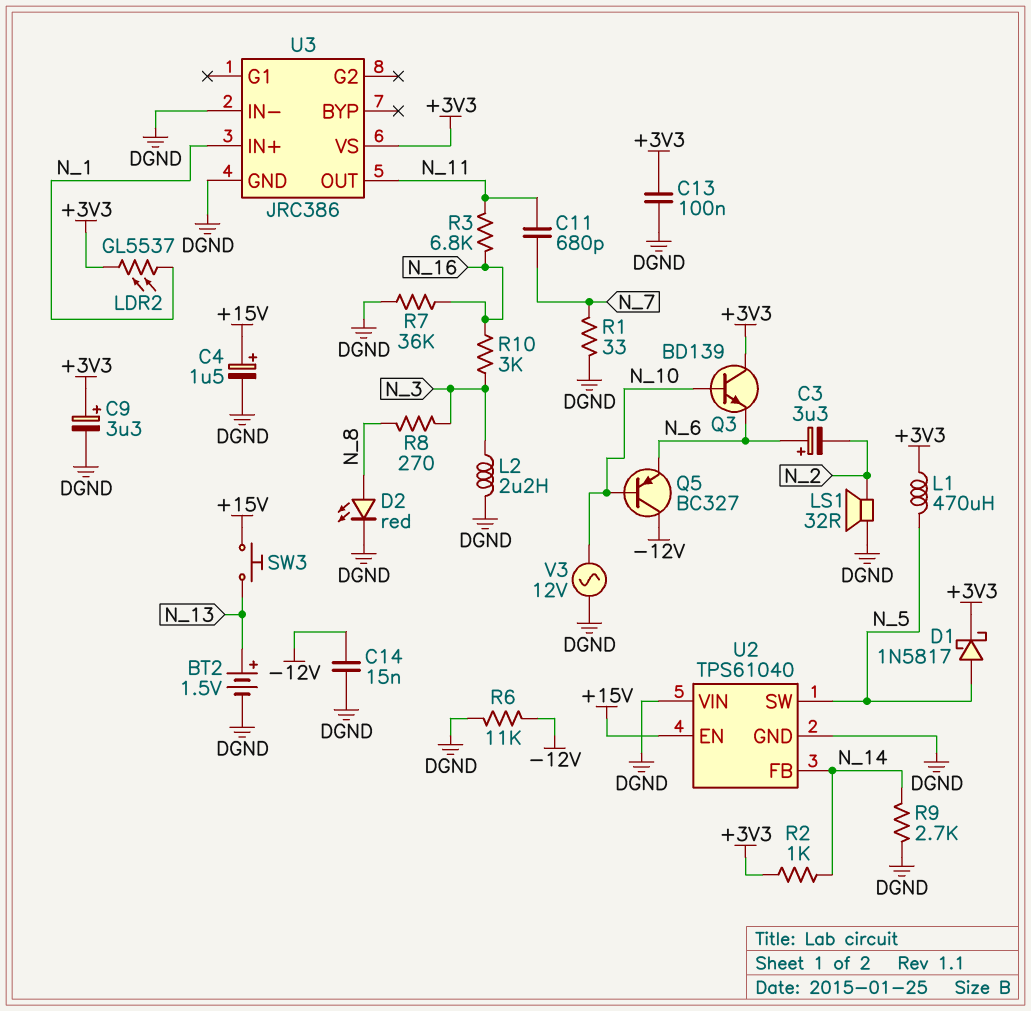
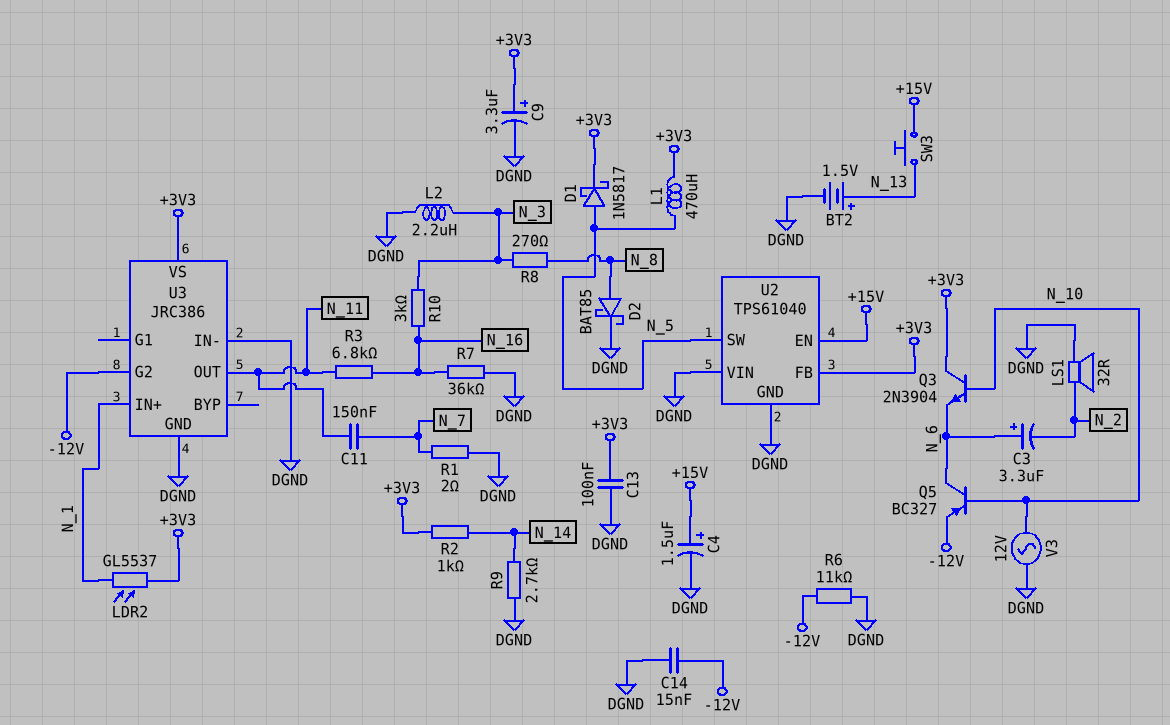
C11: 680pF (N_7, N_11) -> 150nF (N_7, N_11)
D2: LED red (A N_8, K DGND) -> schottky BAT85 (A N_8, K DGND)
Q3: NPN BD139 (B N_10, C +3V3, E N_6) -> NPN 2N3904 (B N_10, C +3V3, E N_6)
Q5: PNP BC327 (B N_10, C -12V, E N_6) -> PNP BC327 (B N_10, C N_6, E -12V)
R1: 33 (DGND, N_7) -> 2 (DGND, N_7)
U2 pin FB: N_14 -> +3V3
U3 pin G2: none -> -12V

